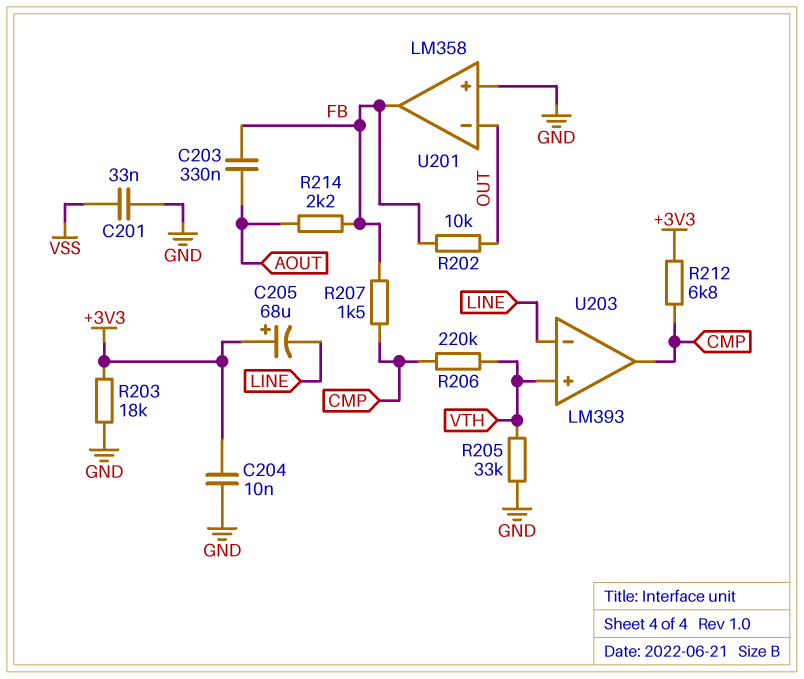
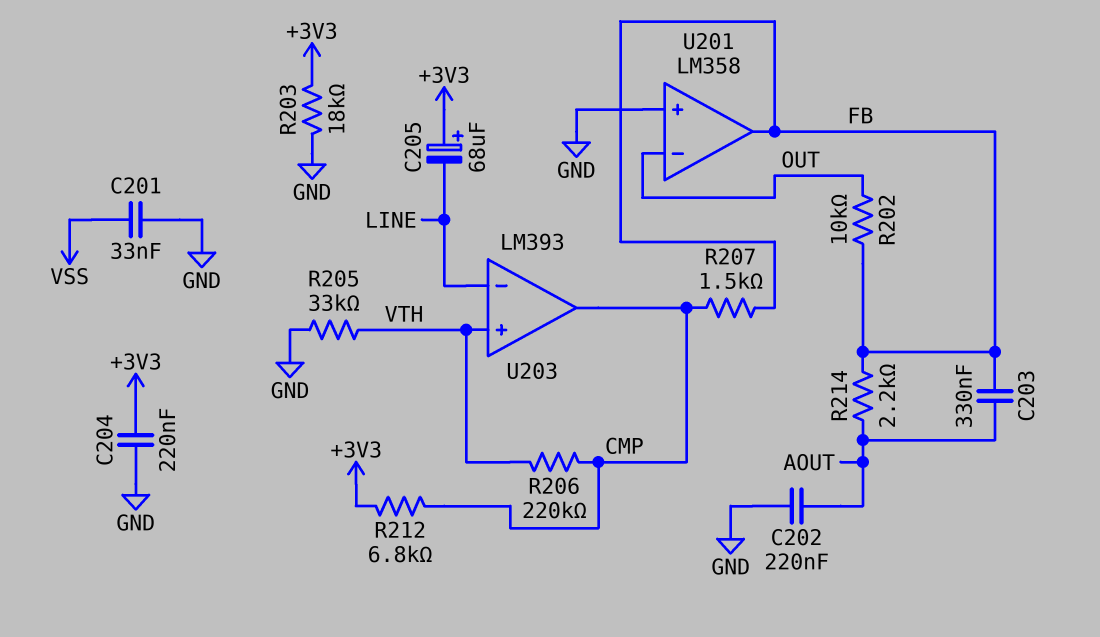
C202: none -> 220nF (AOUT, GND)
C204: 10nF (+3V3, GND) -> 220nF (+3V3, GND)

